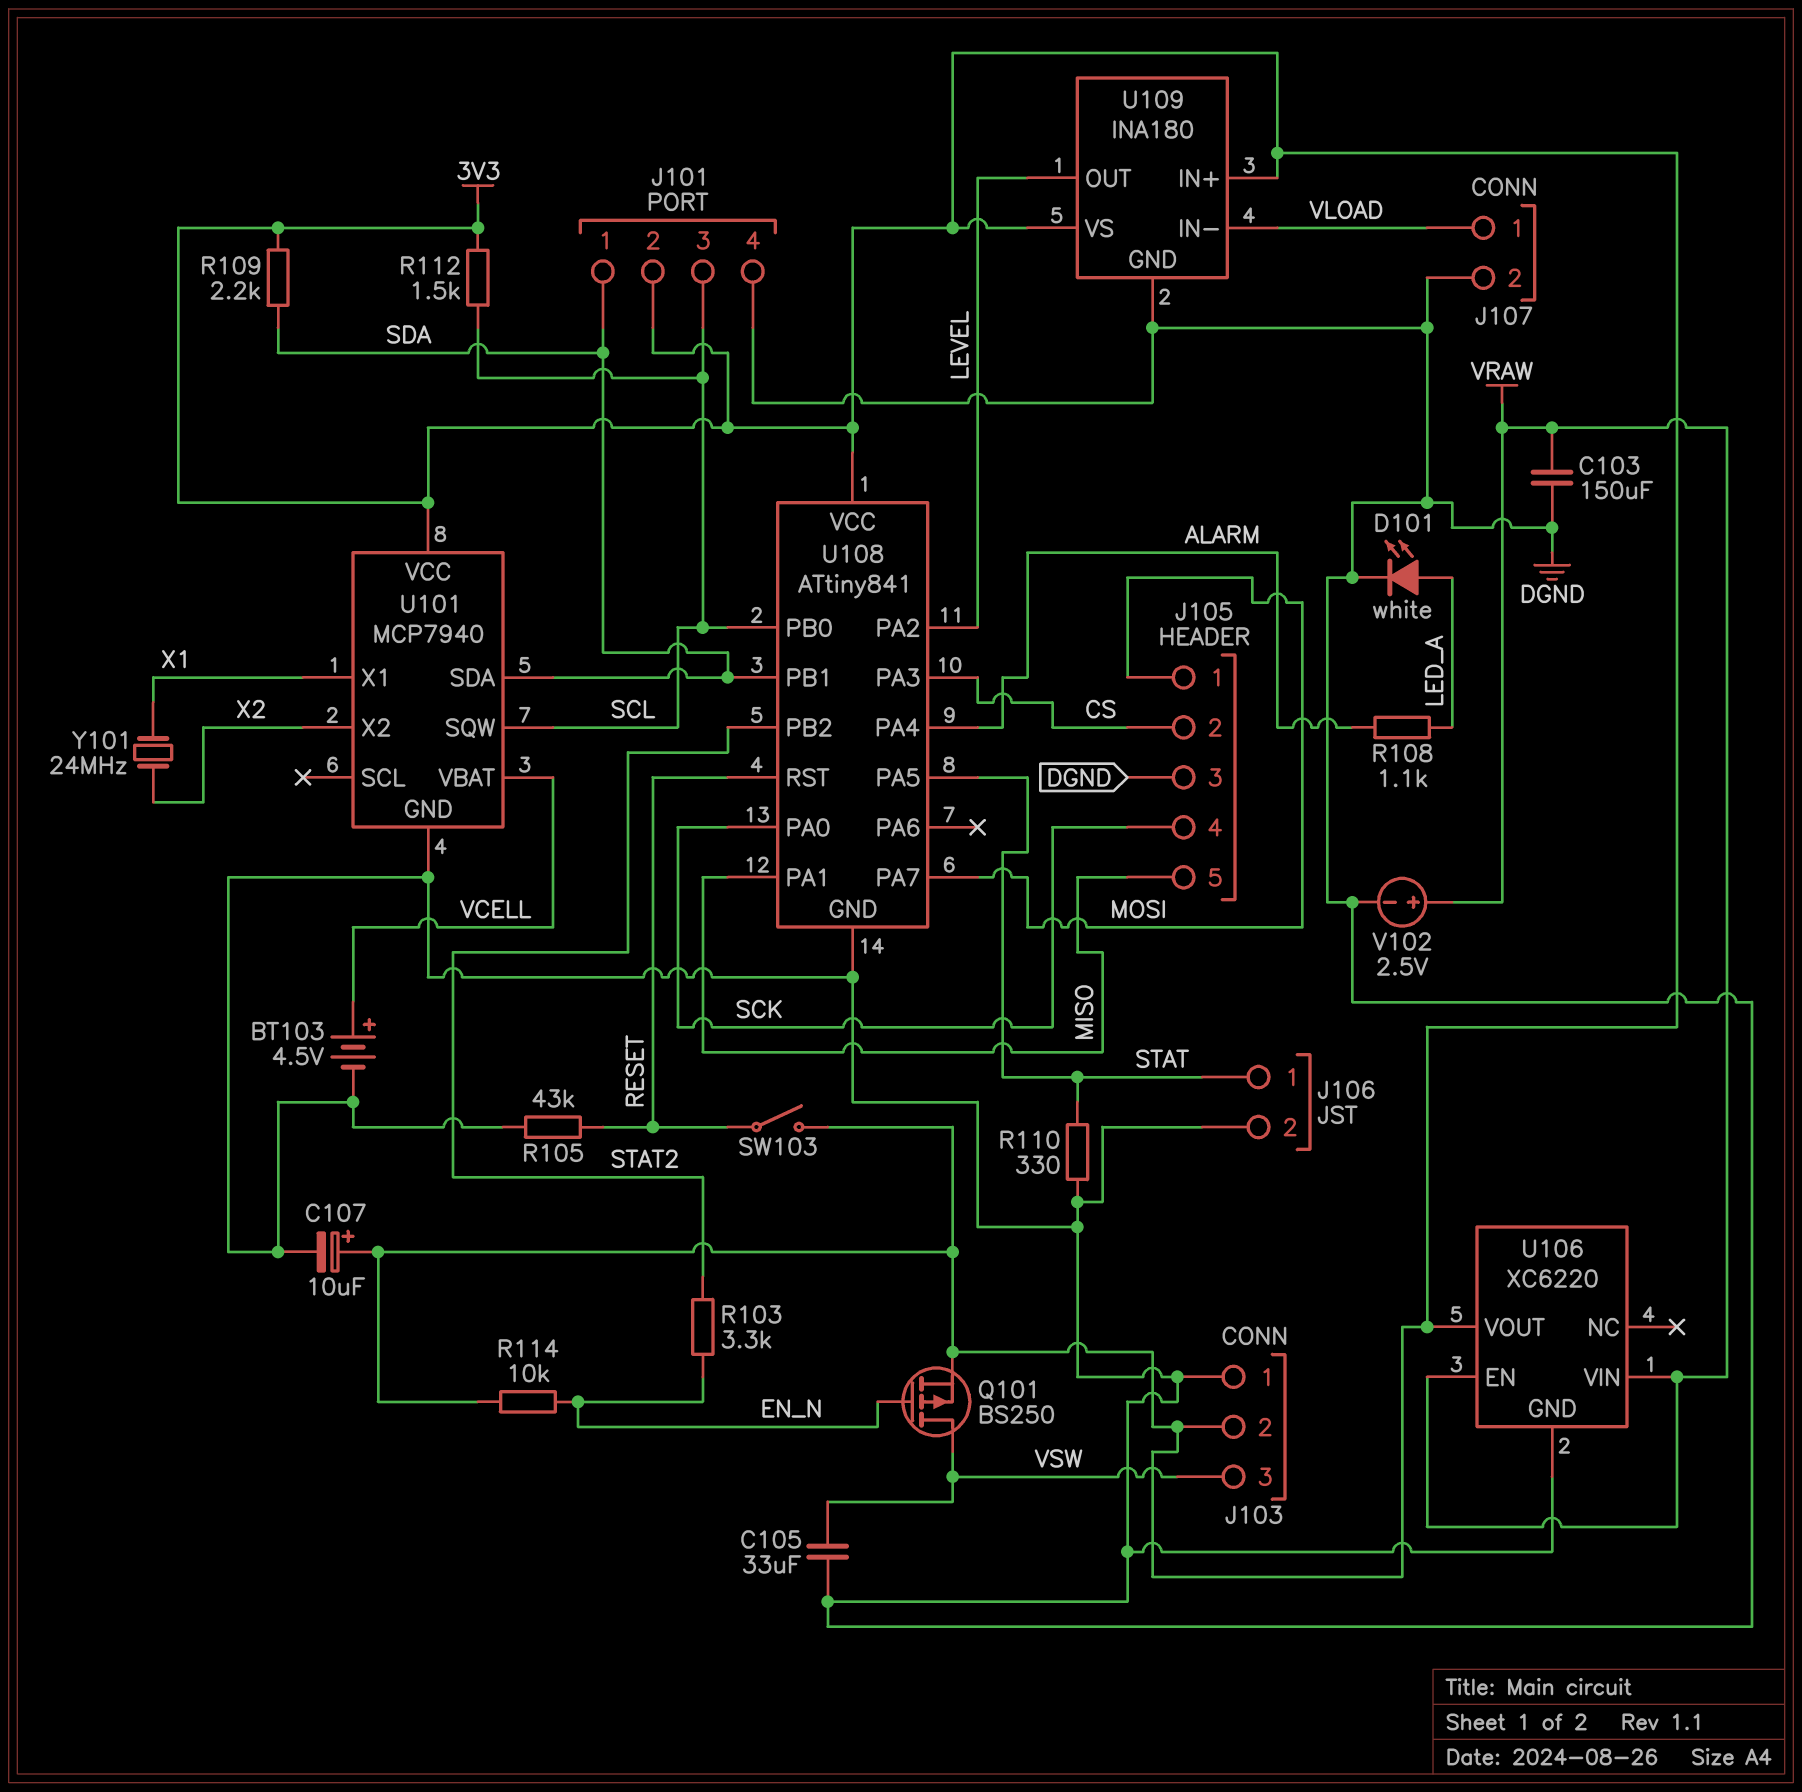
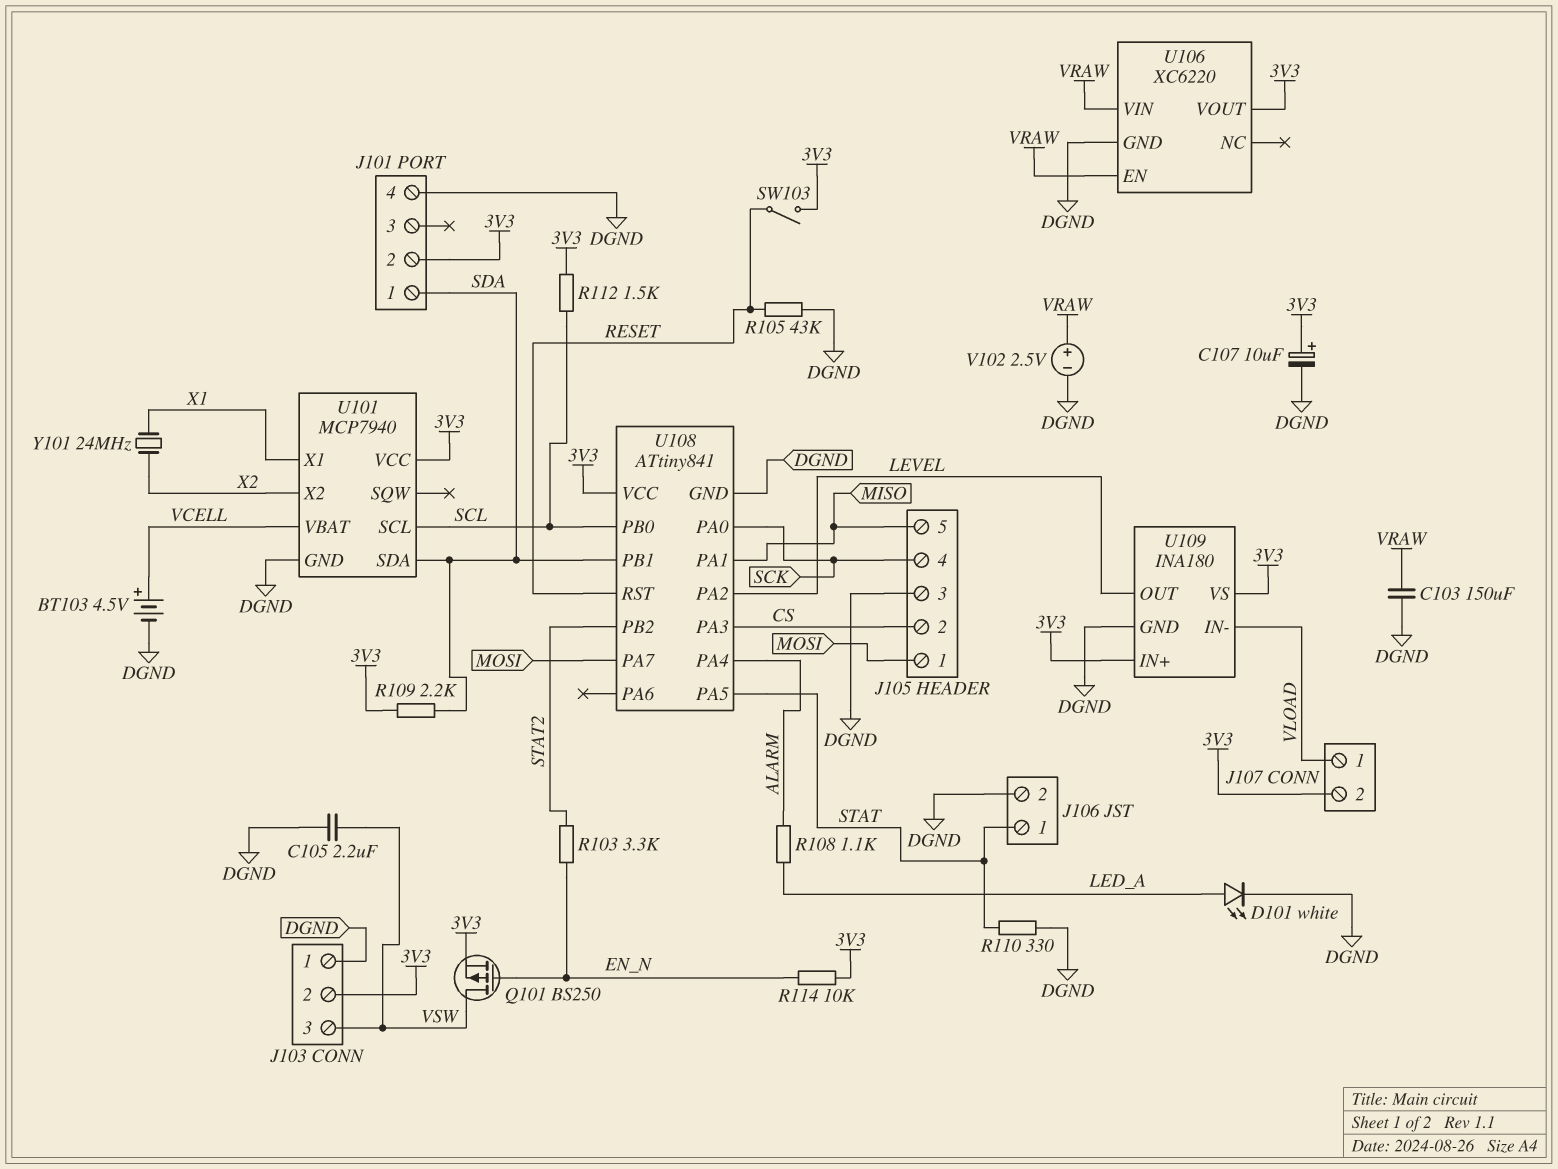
C105: 33uF (DGND, VSW) -> 2.2uF (DGND, VSW)
J101 pin 3: SCL -> none
J107 pin 2: DGND -> 3V3
U101 pin SCL: none -> SCL
U101 pin SQW: SCL -> none

